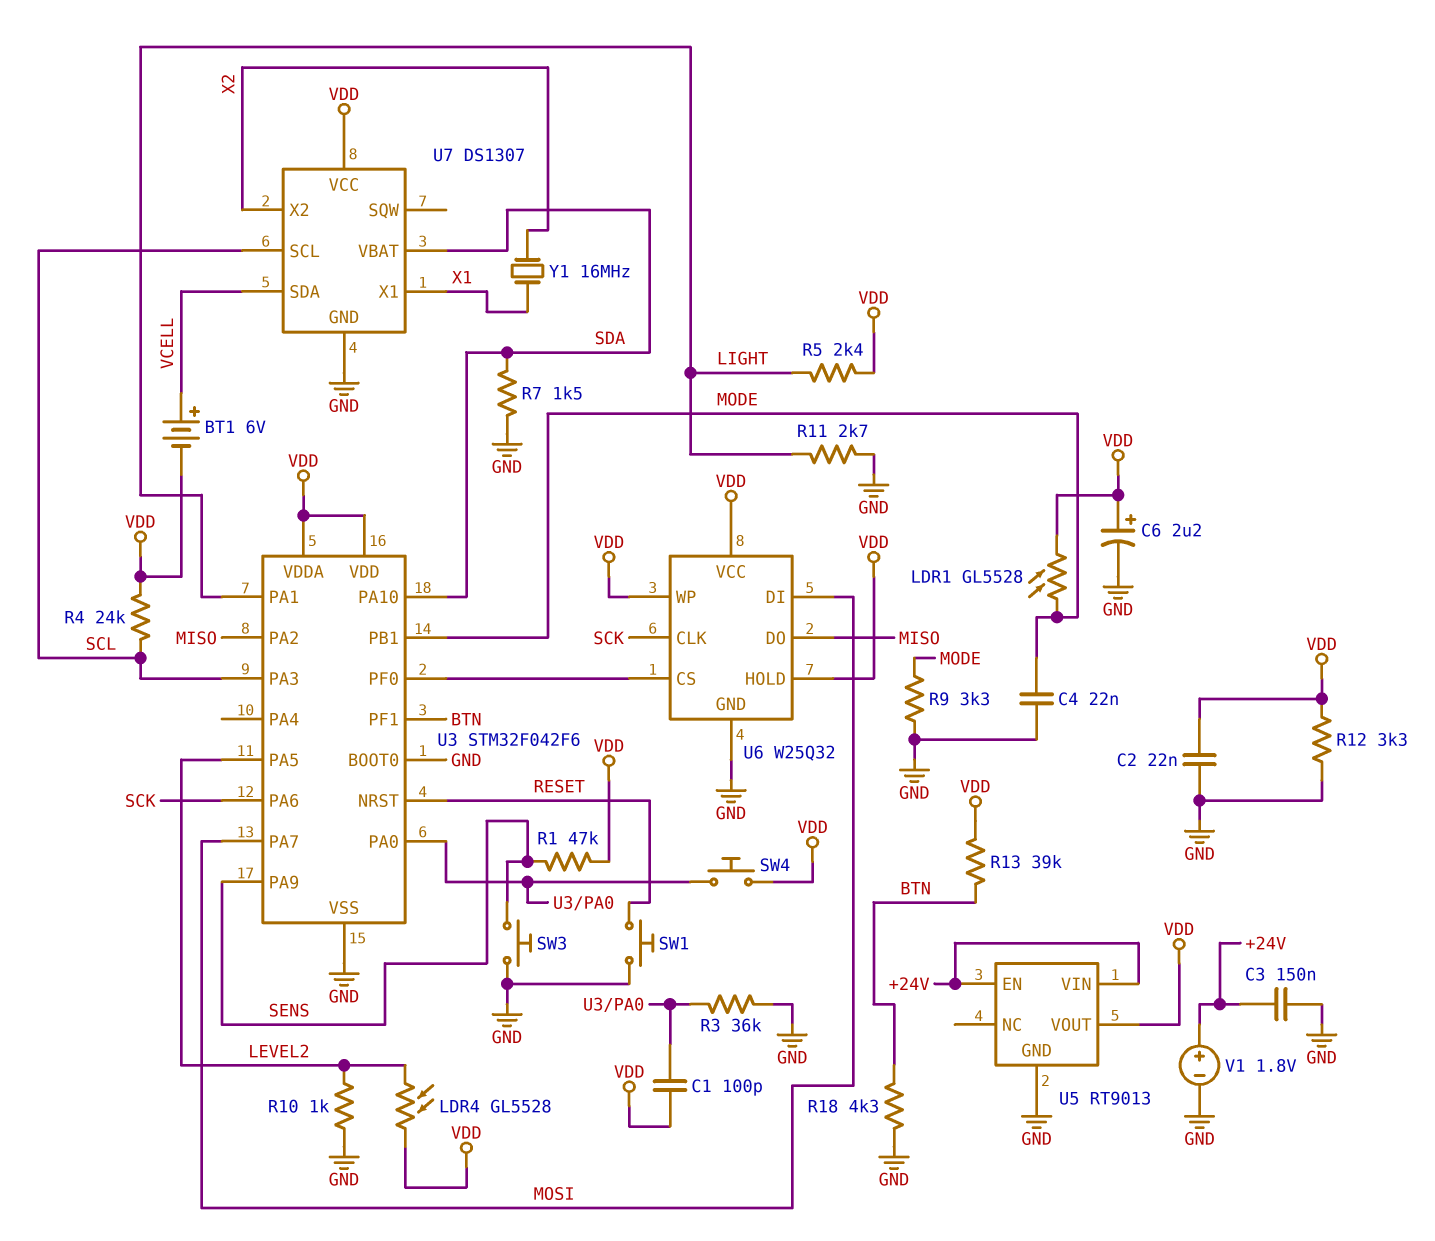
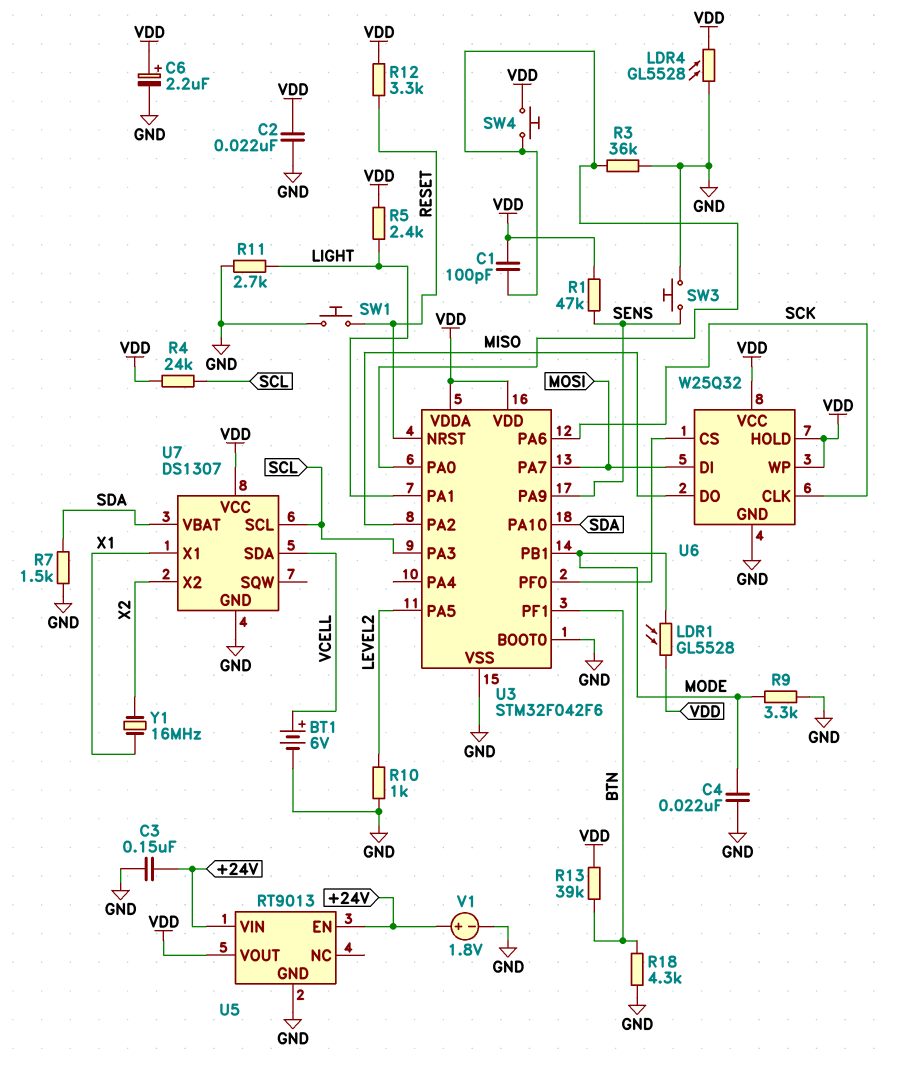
BT1: 6V (plus VCELL, minus VDD) -> 6V (plus VCELL, minus GND)
LDR4: GL5528 (LEVEL2, VDD) -> GL5528 (GND, VDD)
R12: 3.3k (GND, VDD) -> 3.3k (RESET, VDD)

